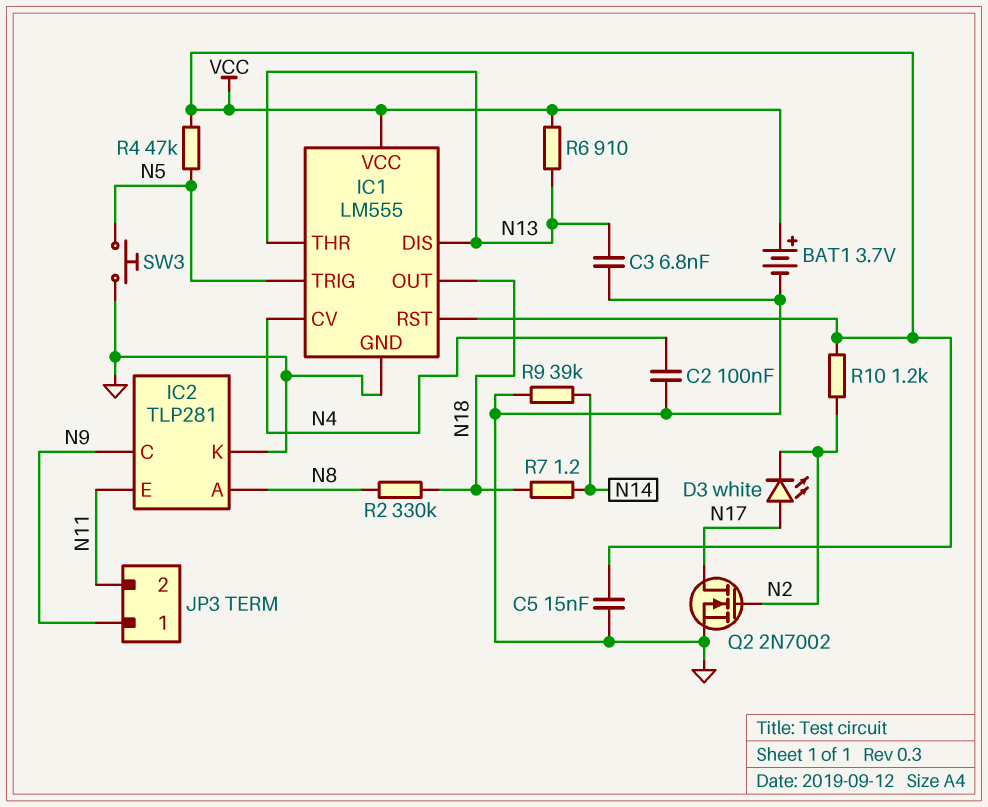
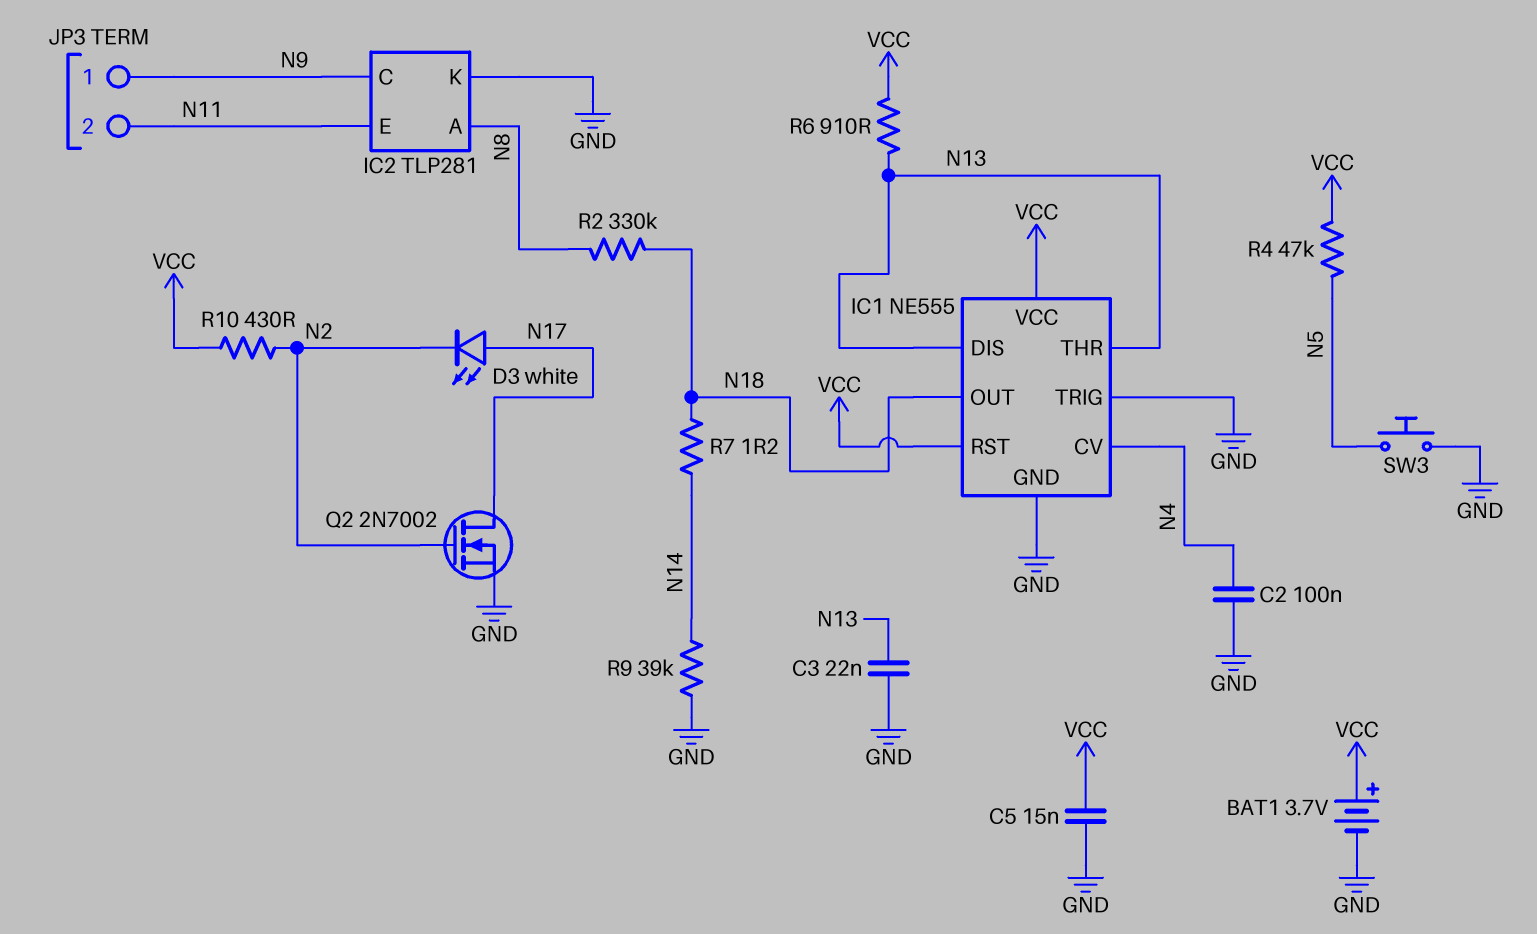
C3: 6.8nF (GND, N13) -> 22nF (GND, N13)
IC1: LM555 -> NE555
IC1 pin TRIG: N5 -> GND
R10: 1.2k (N2, VCC) -> 430 (N2, VCC)

